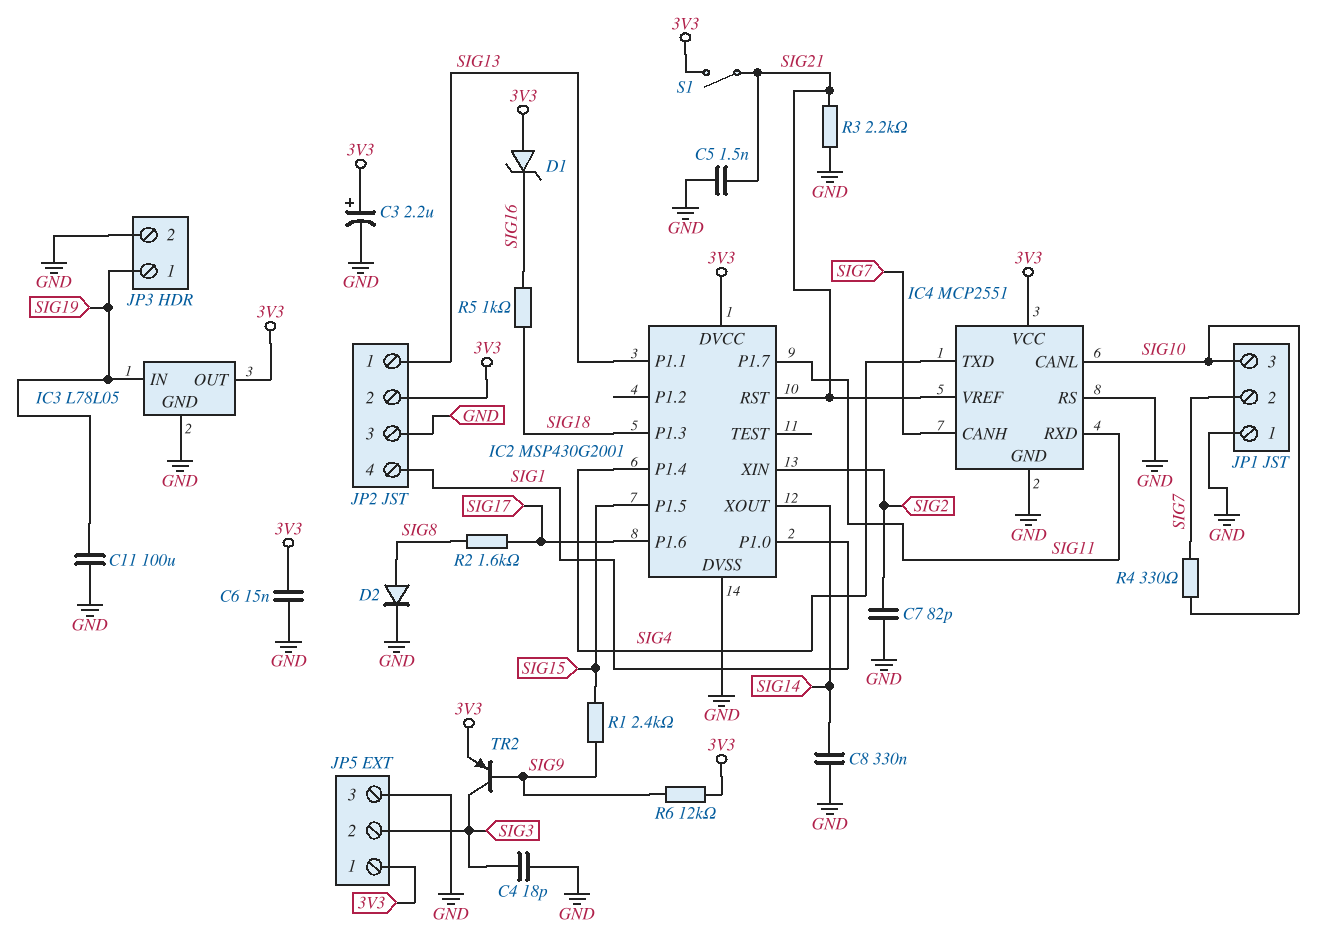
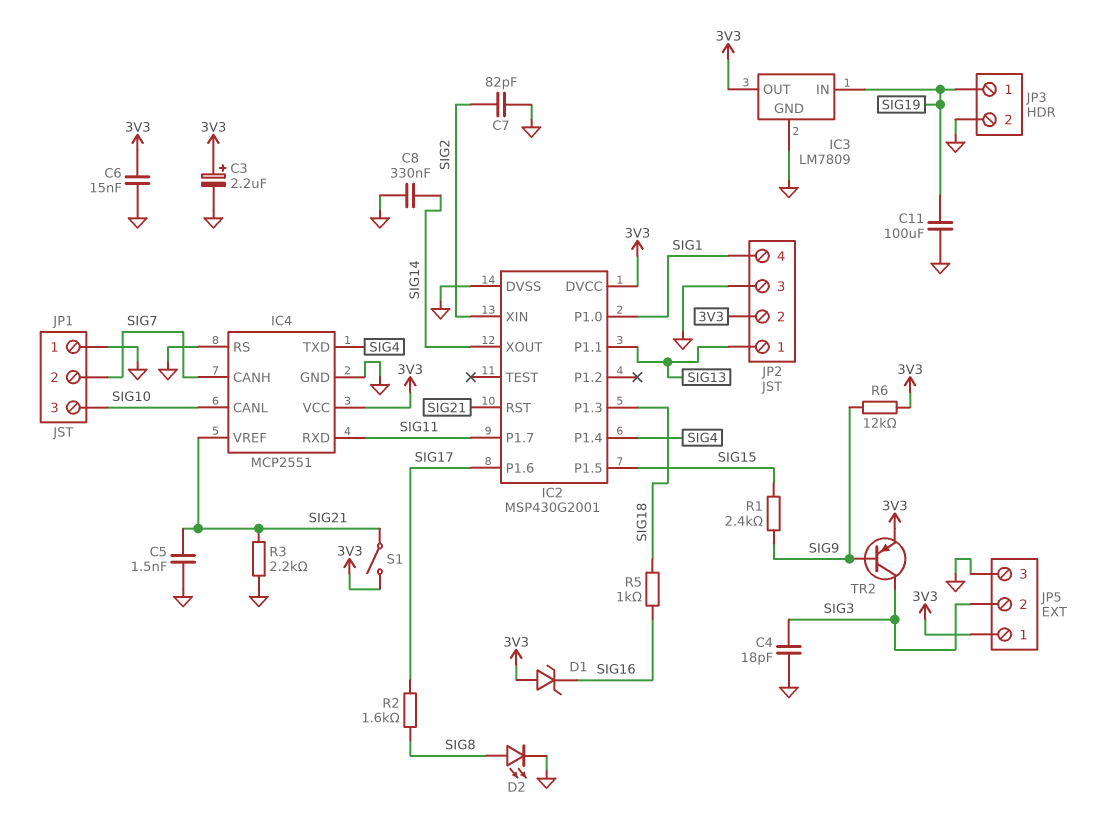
D2: diode (A SIG8, K GND) -> LED (A SIG8, K GND)
IC3: L78L05 -> LM7809
R4: 330 (SIG7, SIG10) -> none

